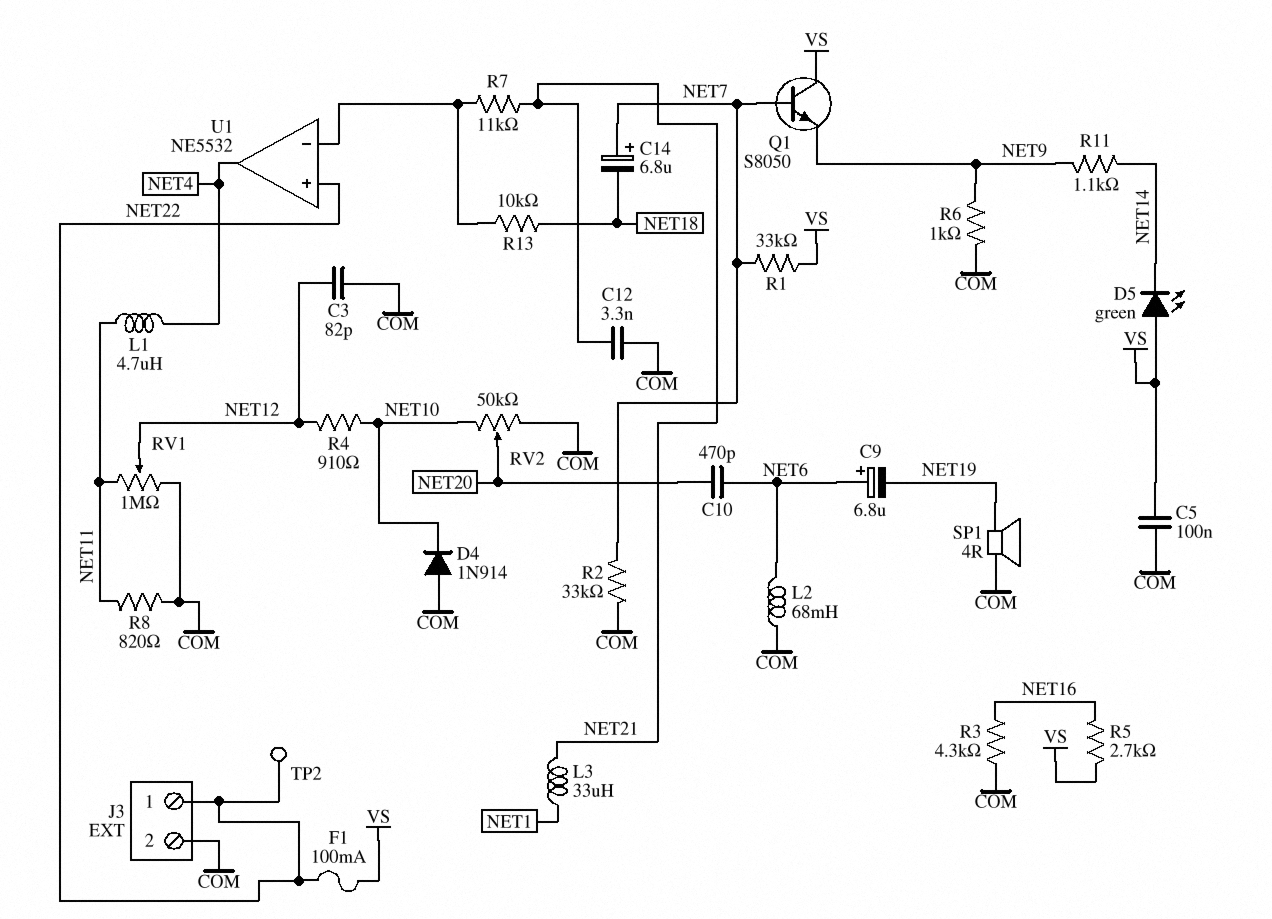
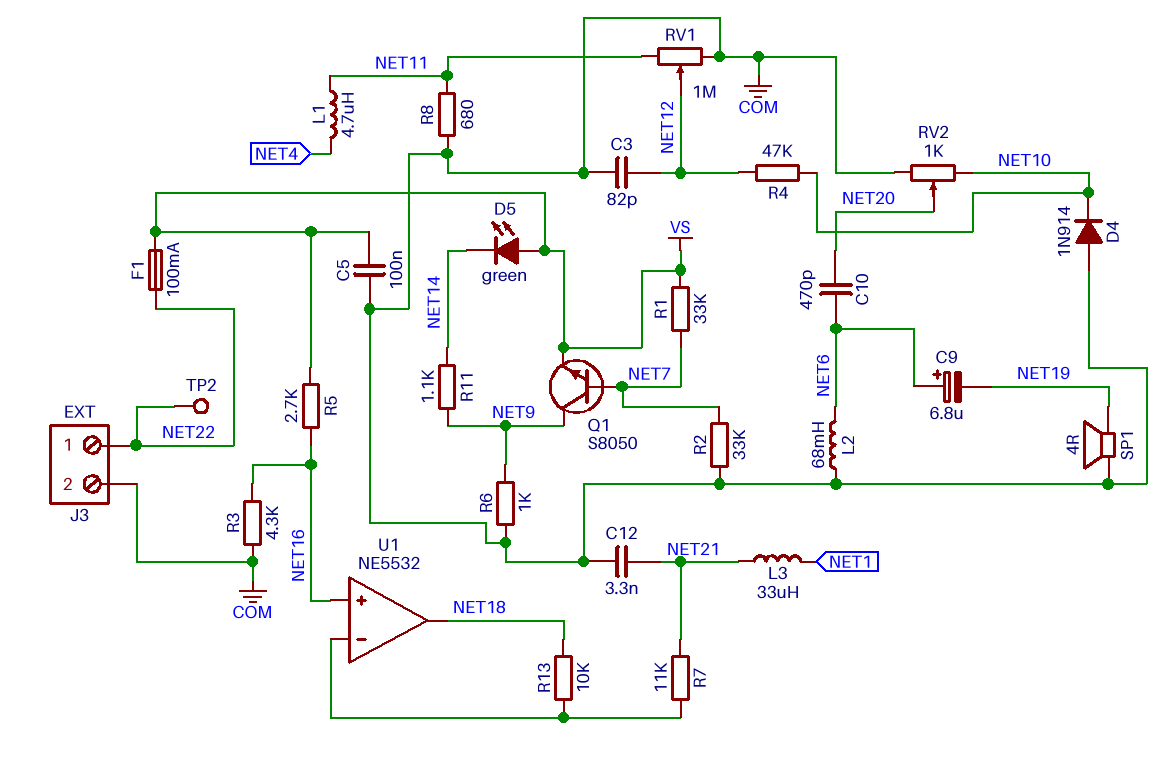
C14: 6.8uF (plus NET7, minus NET18) -> none
Q1: NPN S8050 (B NET7, C VS, E NET9) -> NPN S8050 (B NET7, C NET9, E VS)
R4: 910 (NET10, NET12) -> 47k (NET10, NET12)
R8: 820 (COM, NET11) -> 680 (COM, NET11)
RV2: 50k (COM, NET10, wiper NET20) -> 1k (COM, NET10, wiper NET20)
U1 pin in+: NET22 -> NET16
U1 pin out: NET4 -> NET18

